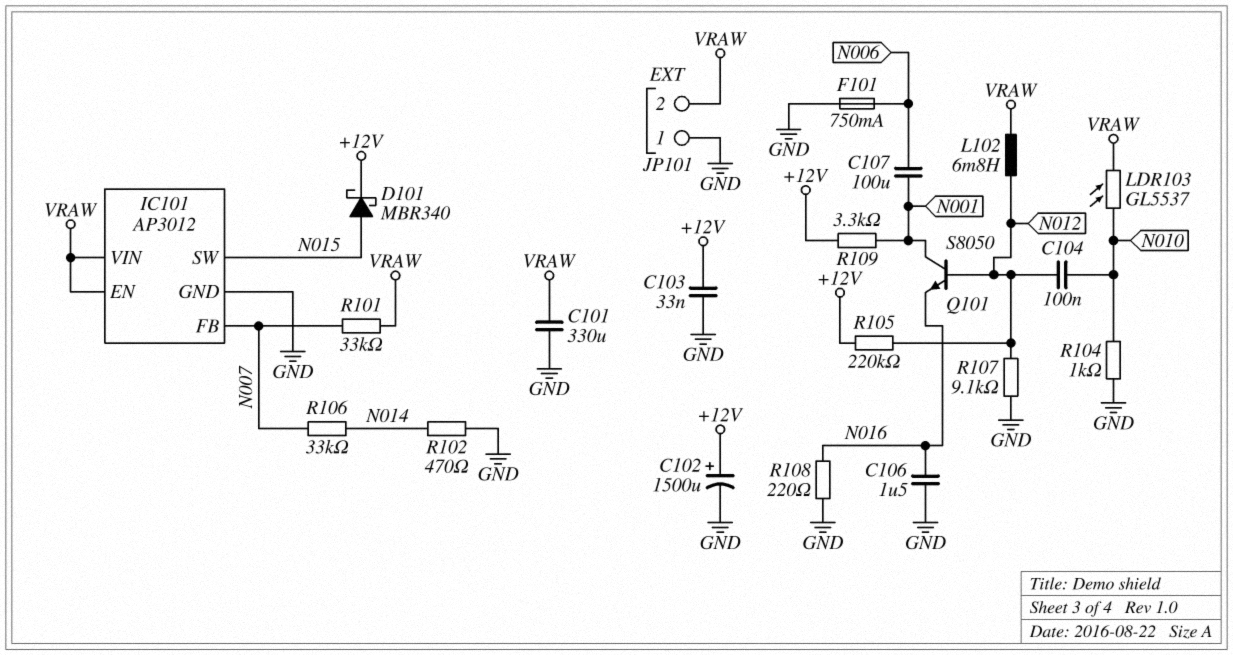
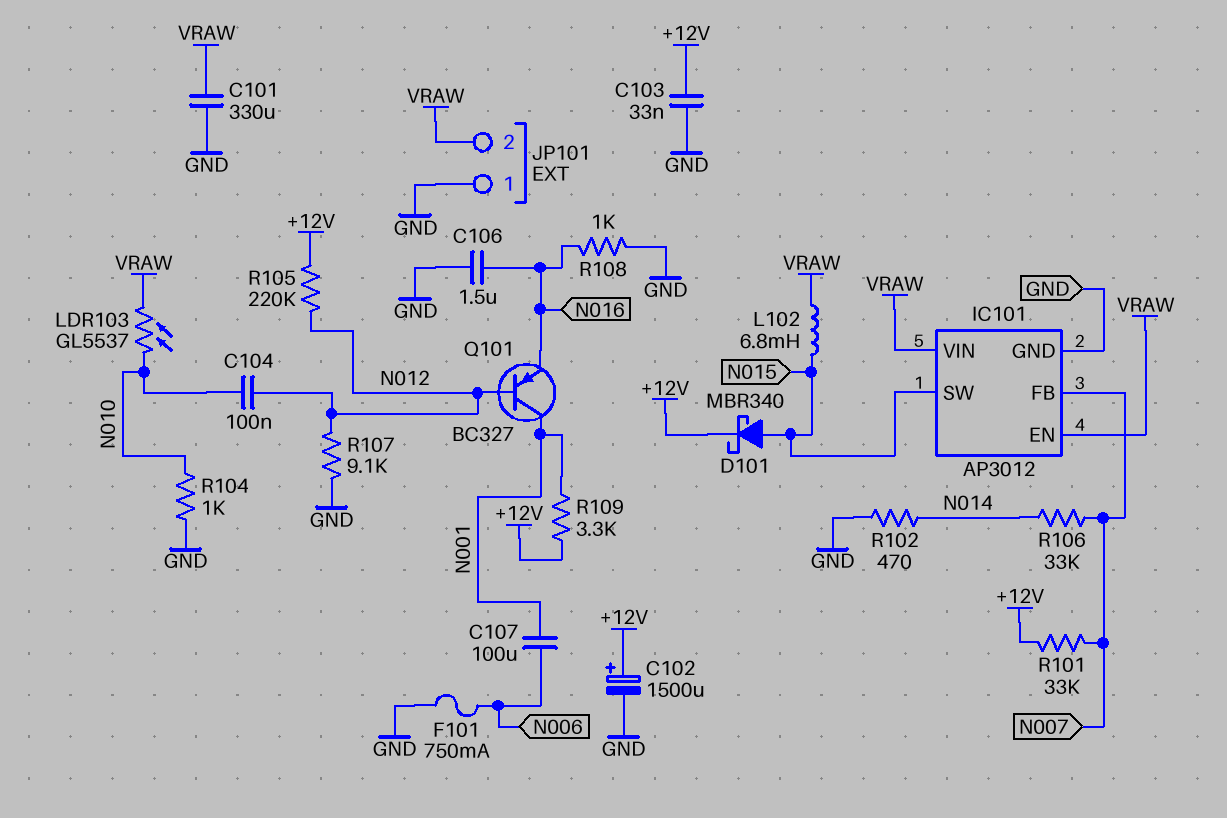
L102: 6.8mH (N012, VRAW) -> 6.8mH (N015, VRAW)
Q101: NPN S8050 (B N012, C N001, E N016) -> PNP BC327 (B N012, C N001, E N016)
R101: 33k (N007, VRAW) -> 33k (+12V, N007)
R108: 220 (GND, N016) -> 1k (GND, N016)

